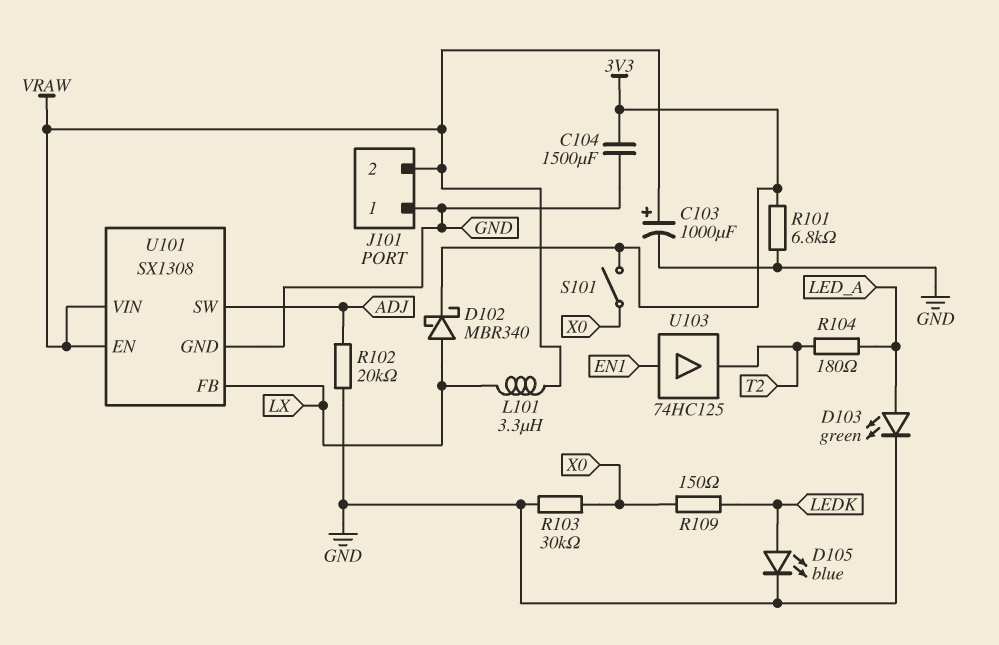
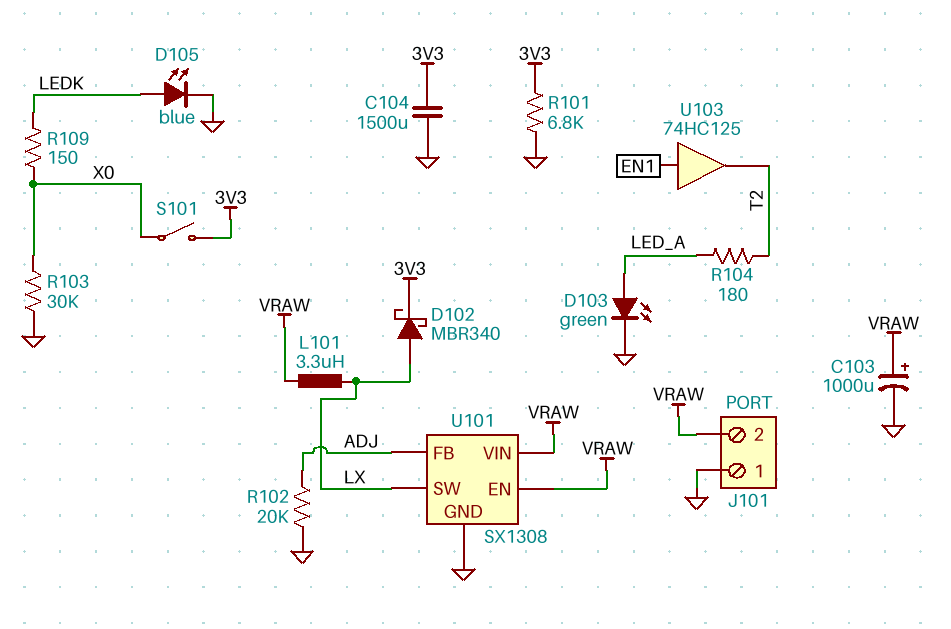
U101 pin FB: LX -> ADJ
U101 pin SW: ADJ -> LX

